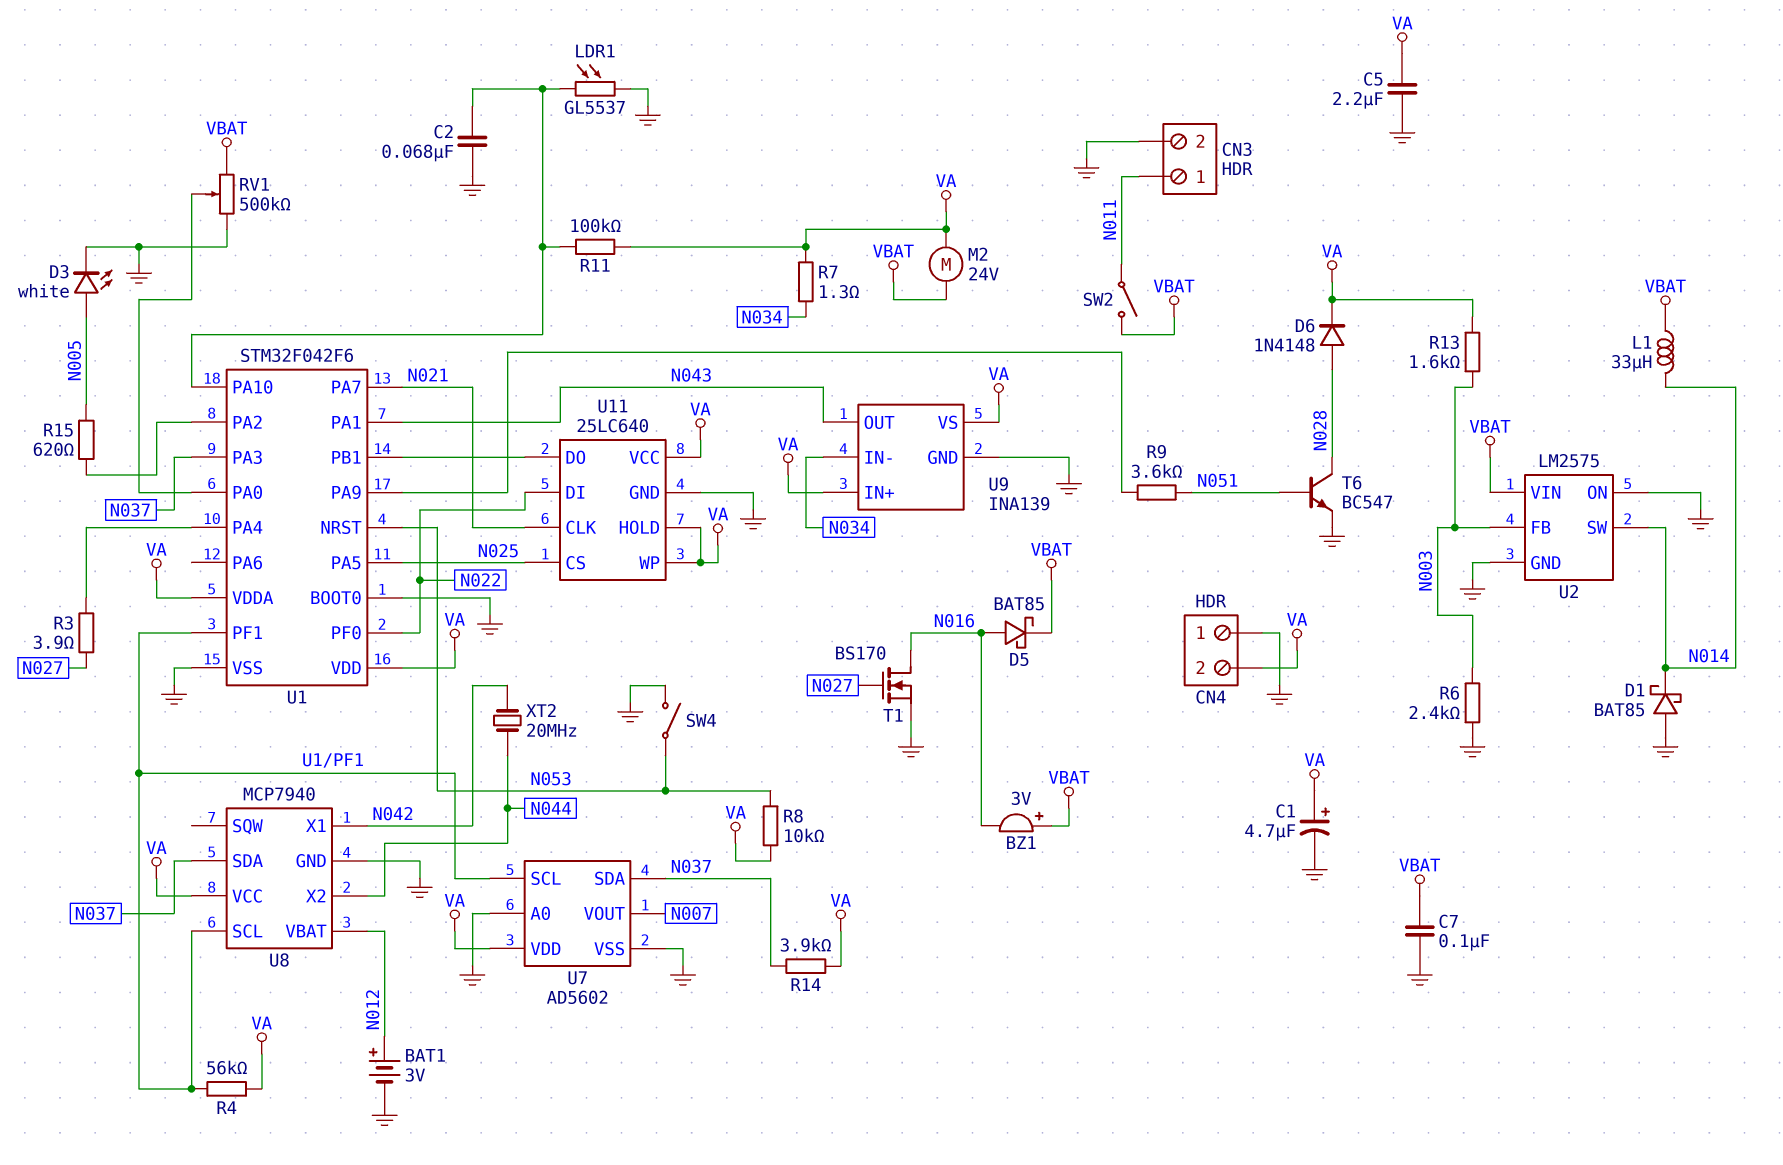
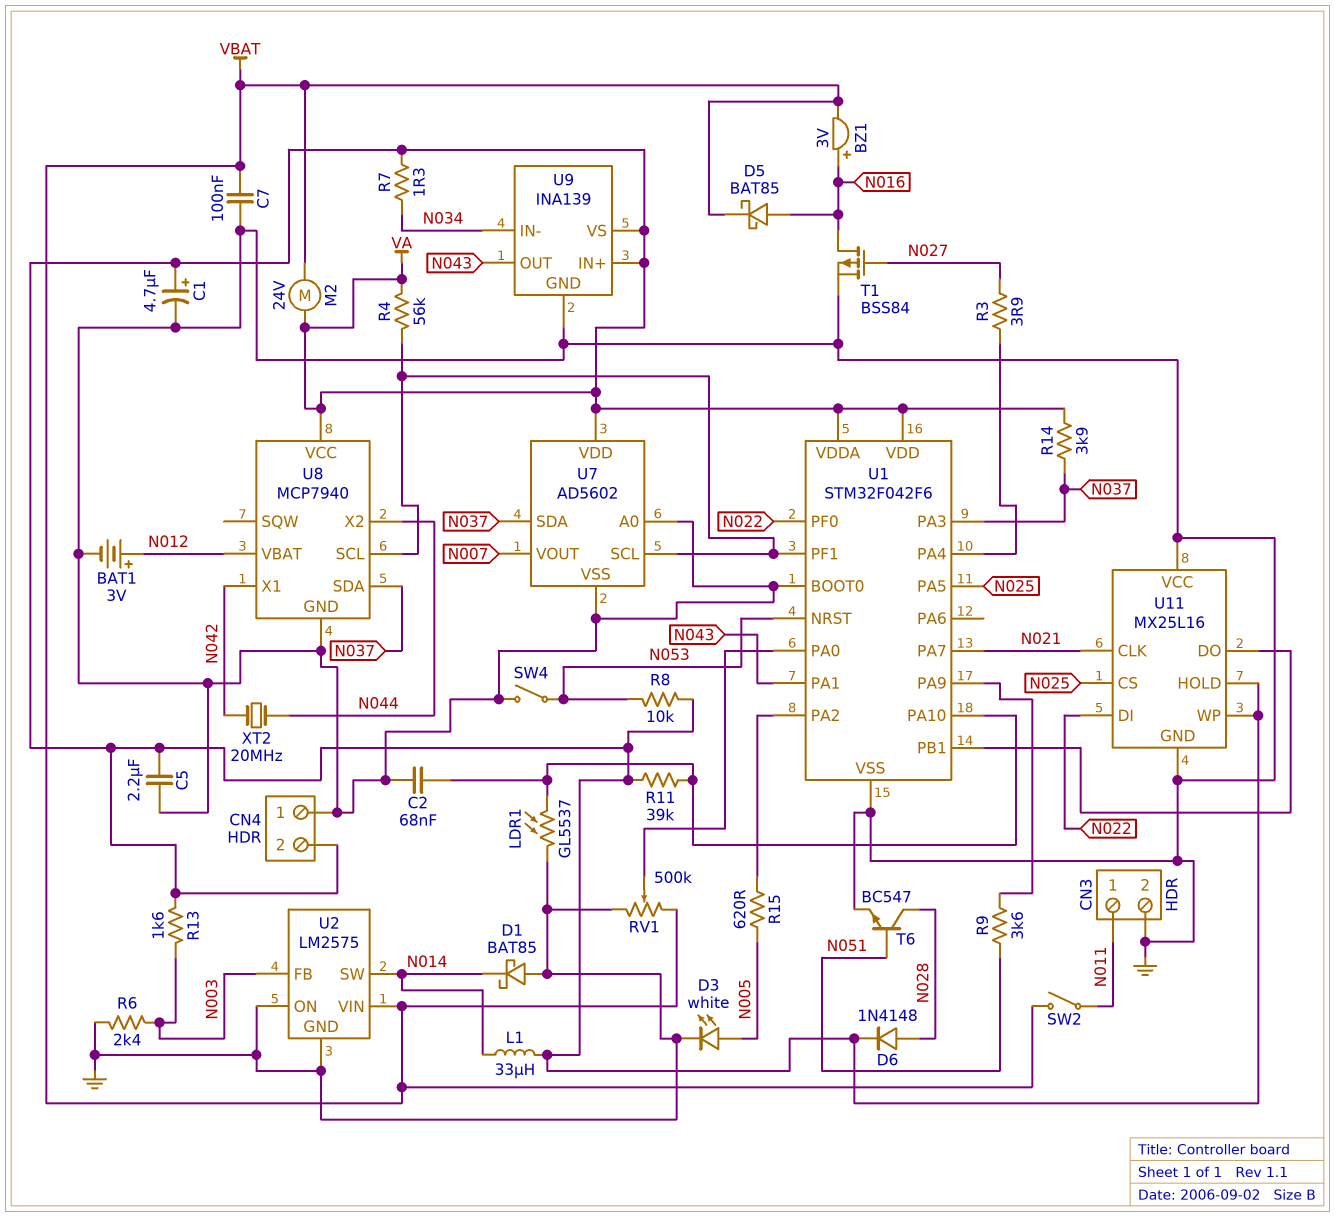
BZ1: buzzer 3V (plus VBAT, minus N016) -> buzzer 3V (plus N016, minus VBAT)
L1: 33uH (N014, VBAT) -> 33uH (N014, VA)
R11: 100k (U1/PA10, VA) -> 39k (U1/PA10, VA)
T1: NMOS BS170 (G N027, D N016, S GND) -> PMOS BSS84 (G N027, D N016, S GND)
U11: 25LC640 -> MX25L16
U11 pin VCC: VA -> GND

